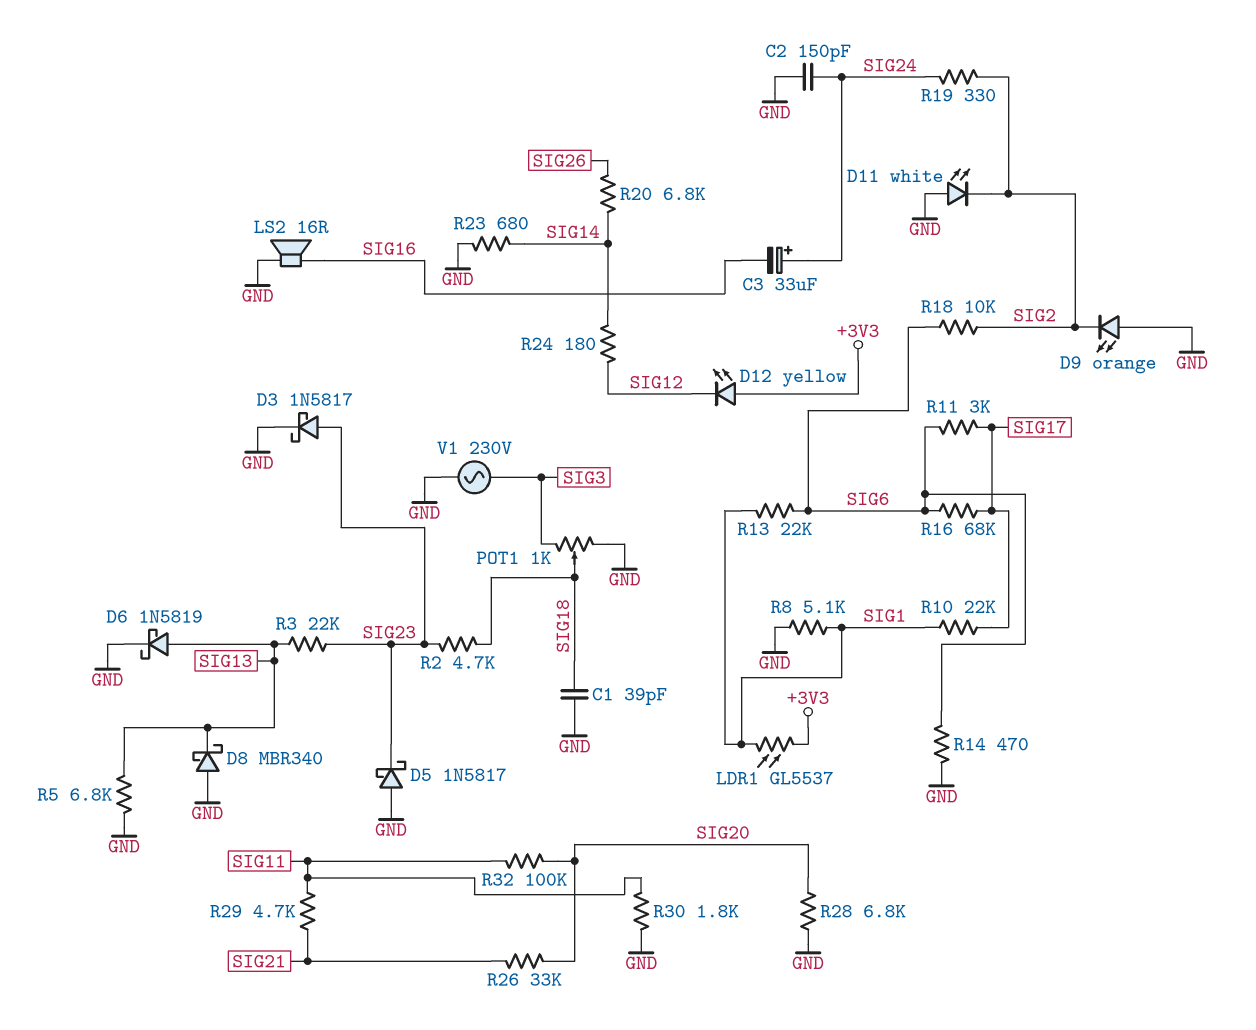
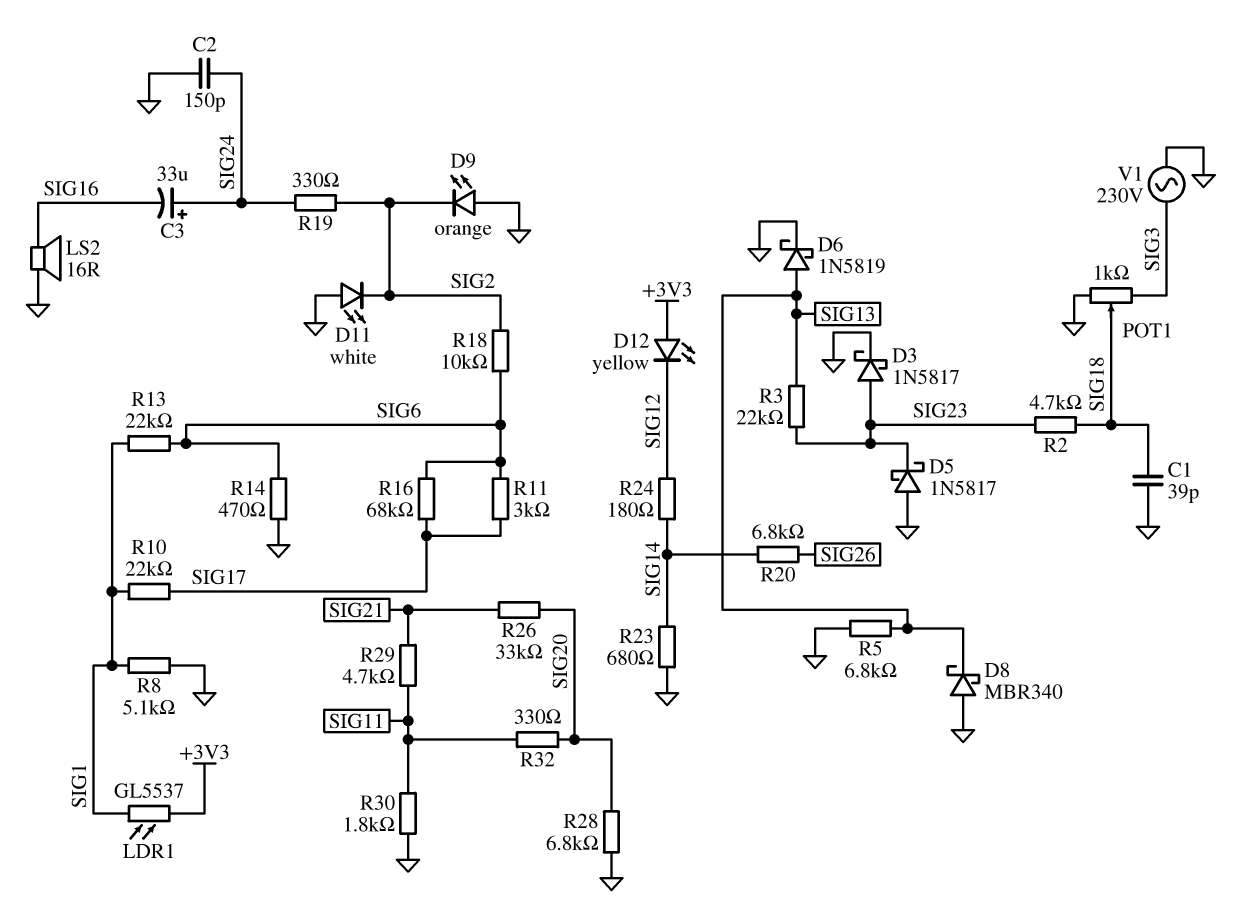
R32: 100k (SIG11, SIG20) -> 330 (SIG11, SIG20)

